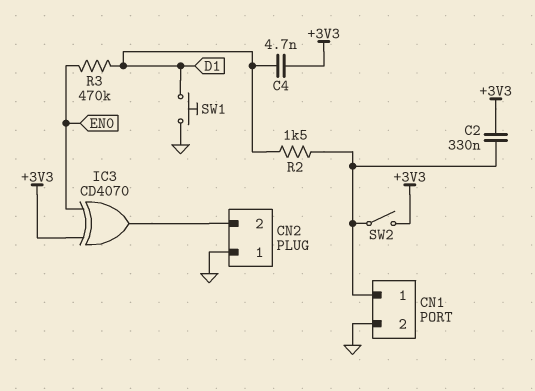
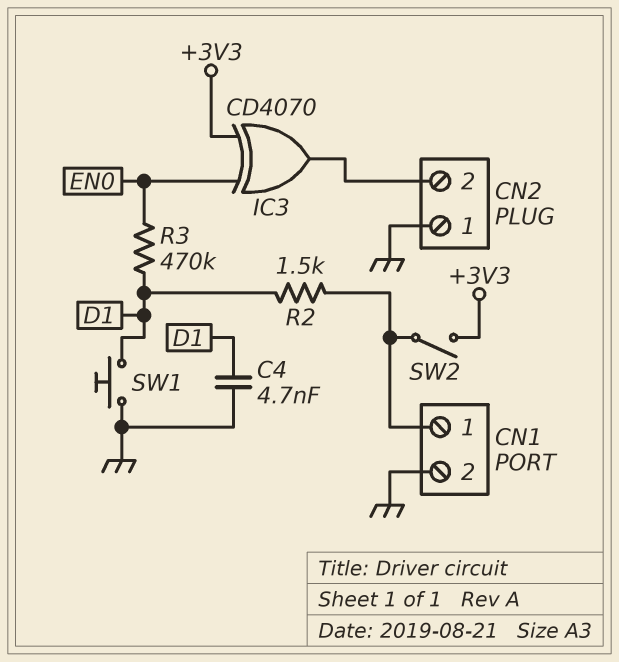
C2: 330nF (+3V3, CN1/1) -> none
C4: 4.7nF (+3V3, D1) -> 4.7nF (D1, GND)

